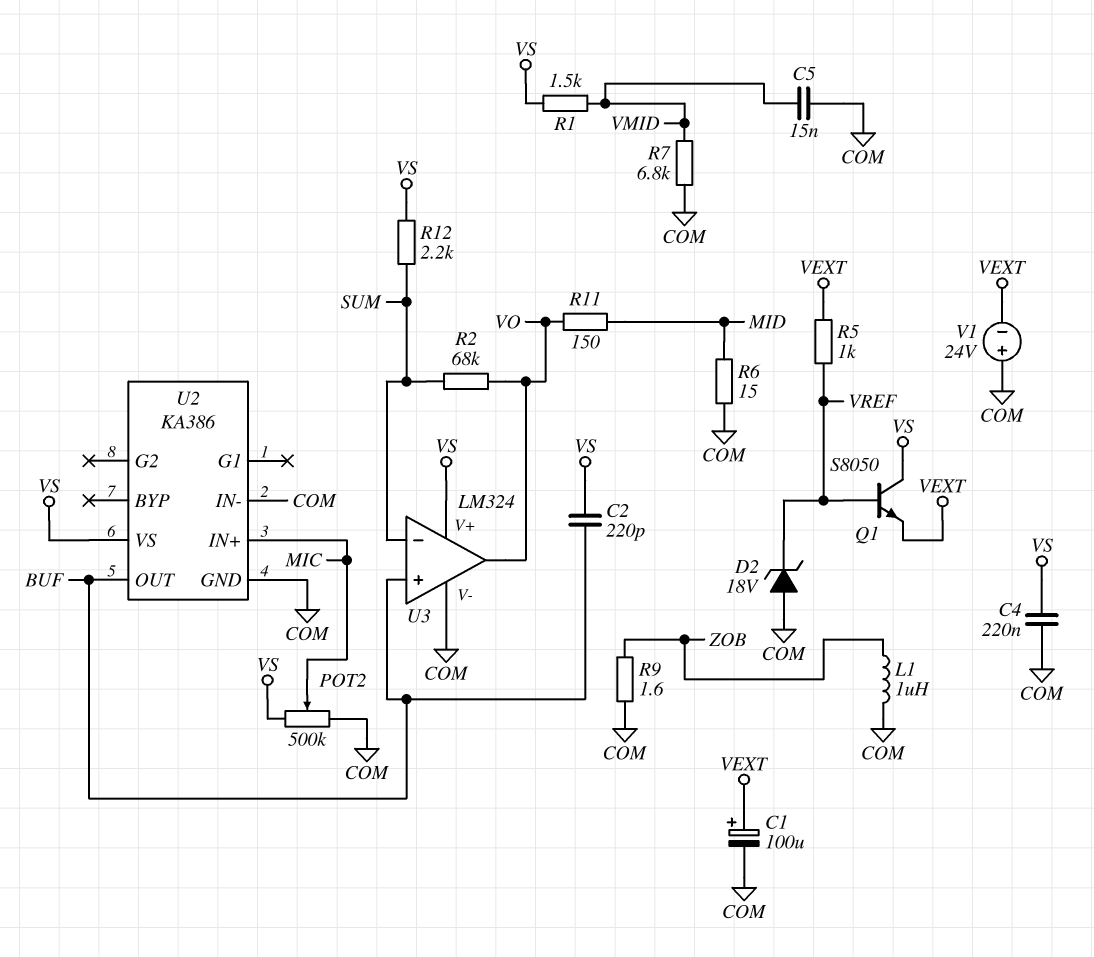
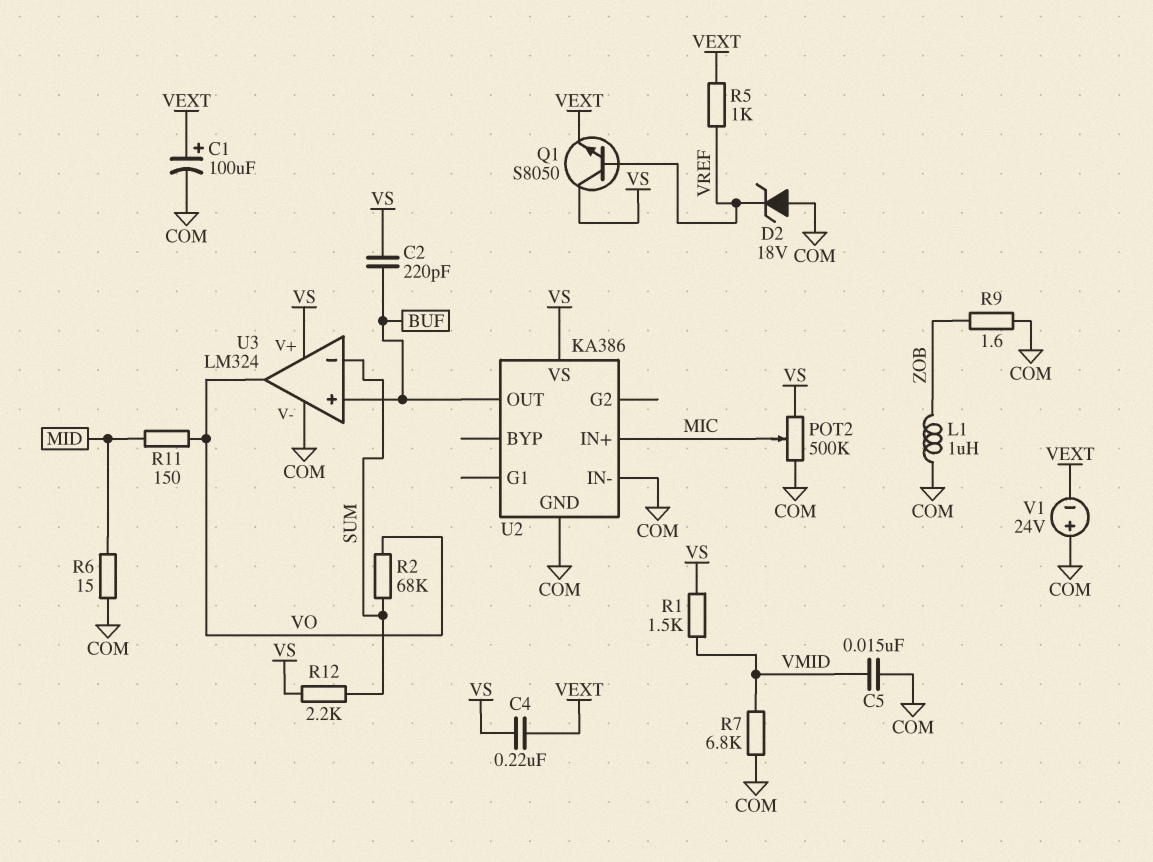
C4: 220nF (COM, VS) -> 220nF (VEXT, VS)

